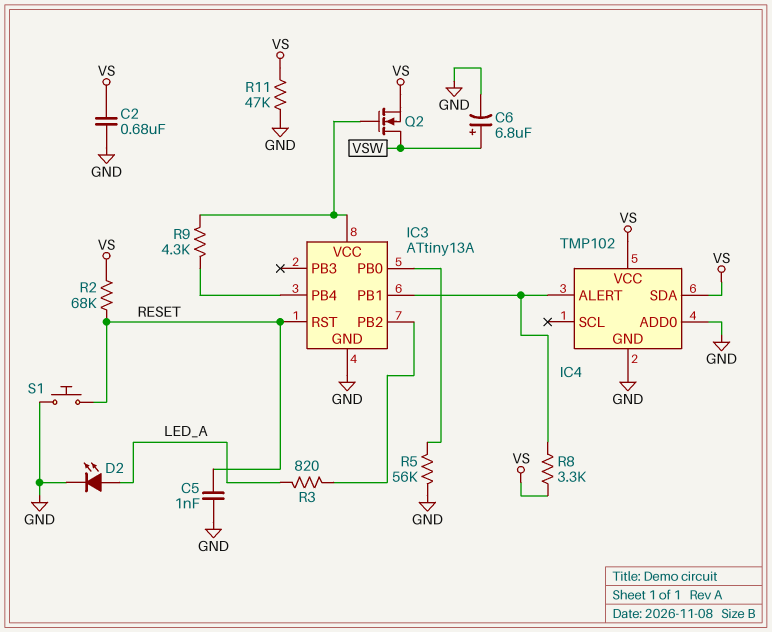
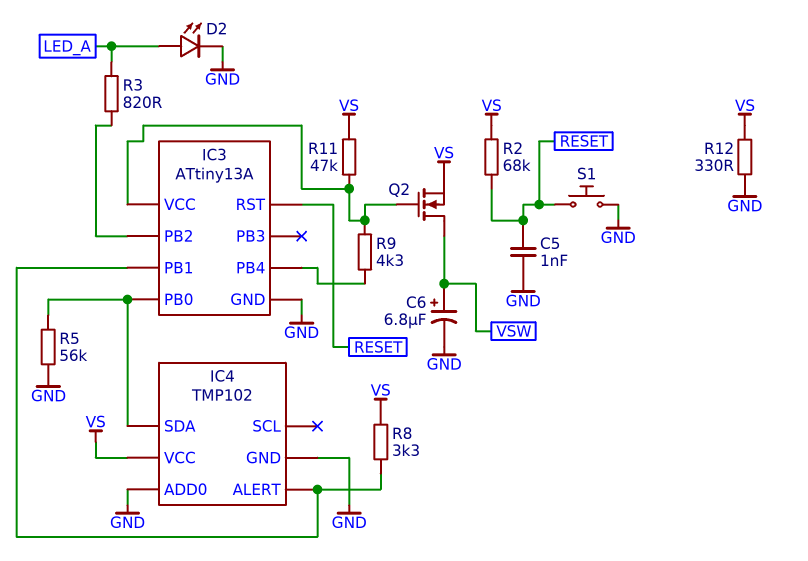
C2: 680nF (GND, VS) -> none
IC4 pin SDA: VS -> IC3/PB0
R11: 47k (GND, VS) -> 47k (IC3/VCC, VS)
R12: none -> 330 (GND, VS)

